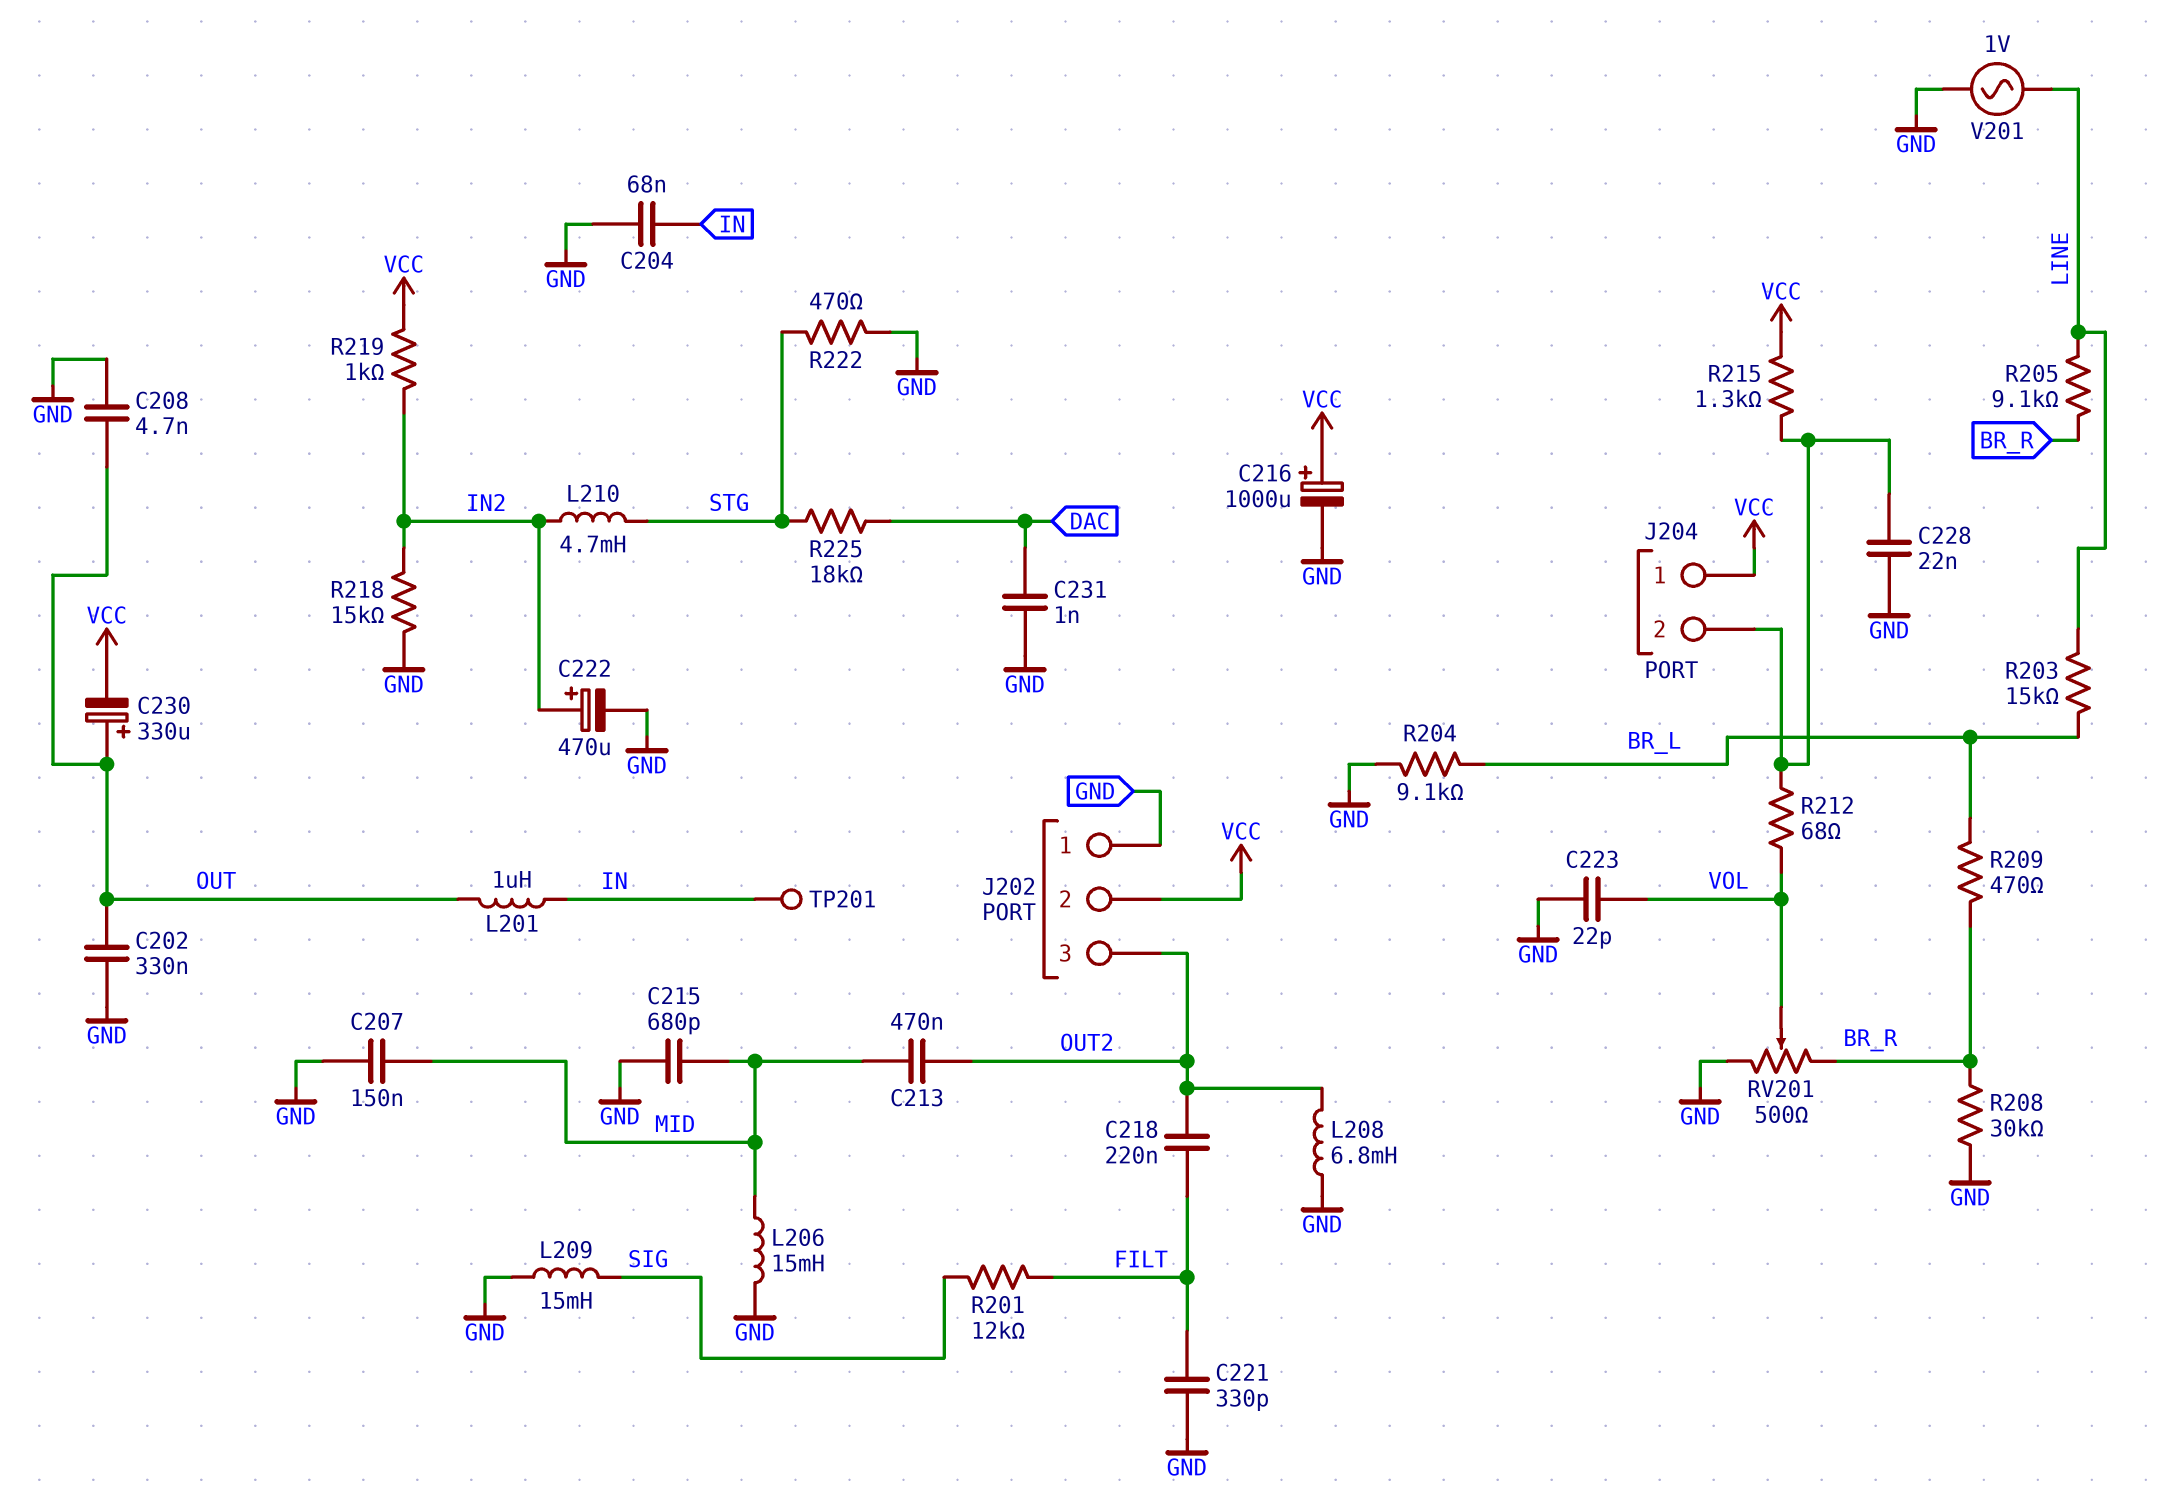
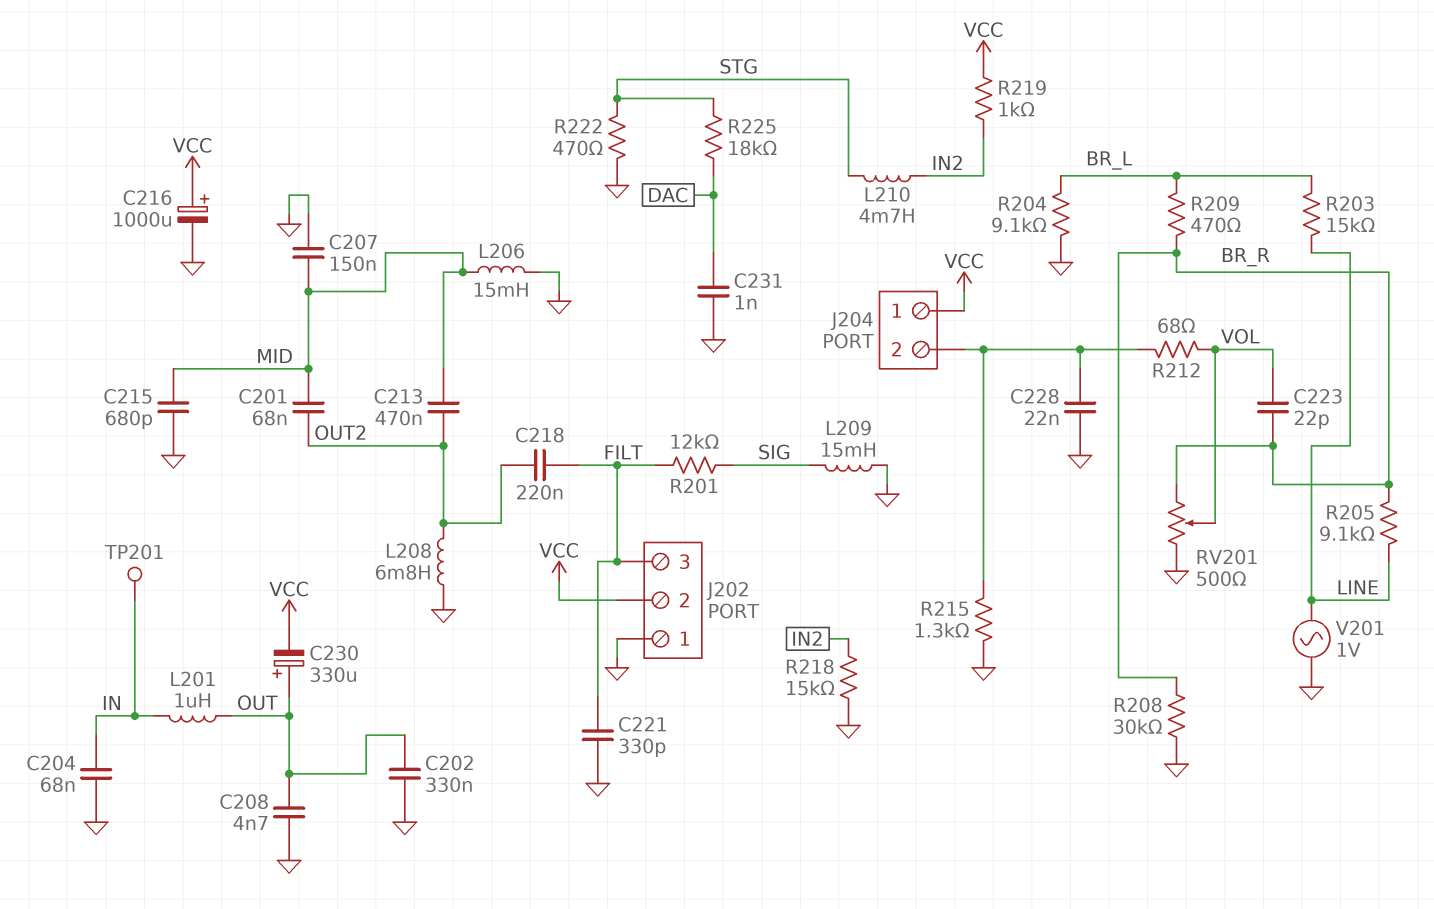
C201: none -> 68nF (MID, OUT2)
C222: 470uF (plus IN2, minus GND) -> none
C223: 22pF (GND, VOL) -> 22pF (BR_R, VOL)
J202 pin 3: OUT2 -> FILT
R215: 1.3k (J204/2, VCC) -> 1.3k (GND, J204/2)

